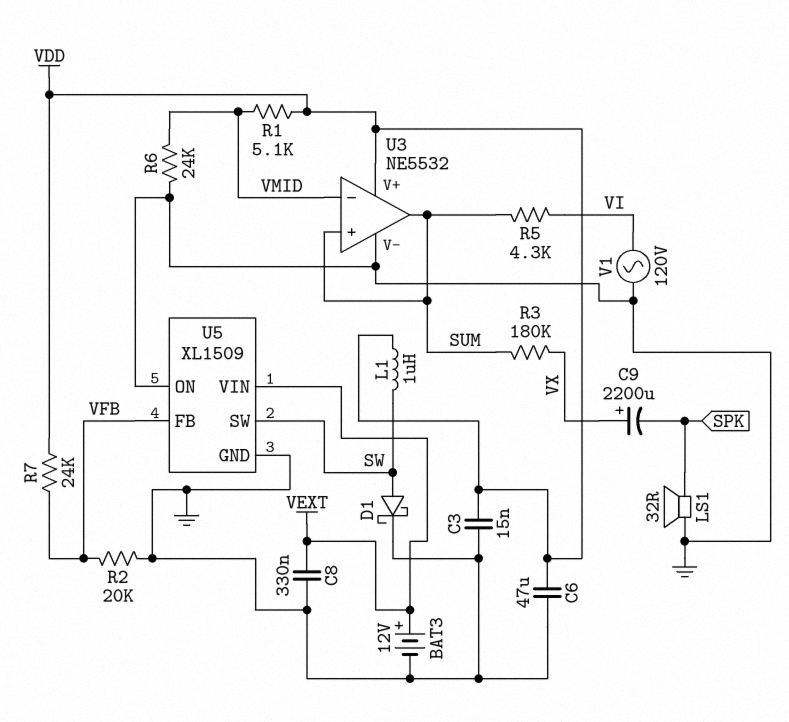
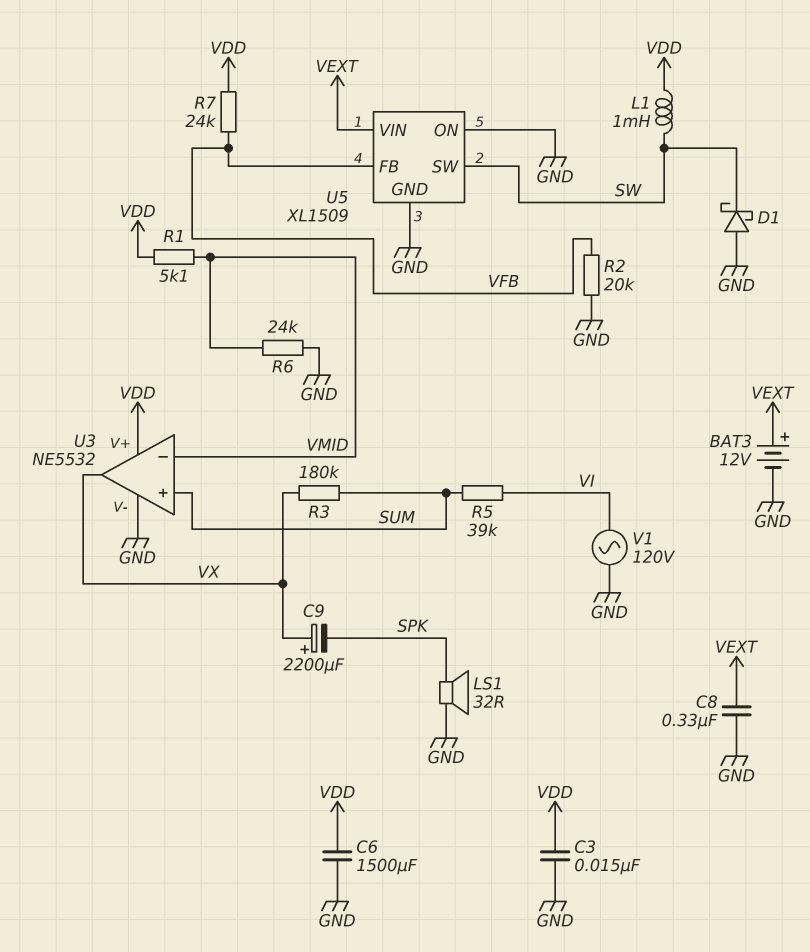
C6: 47uF (GND, VDD) -> 1500uF (GND, VDD)
D1: schottky (A SW, K GND) -> schottky (A GND, K SW)
L1: 1uH (SW, VDD) -> 1mH (SW, VDD)
R5: 4.3k (SUM, VI) -> 39k (SUM, VI)
U3 pin out: SUM -> VX

